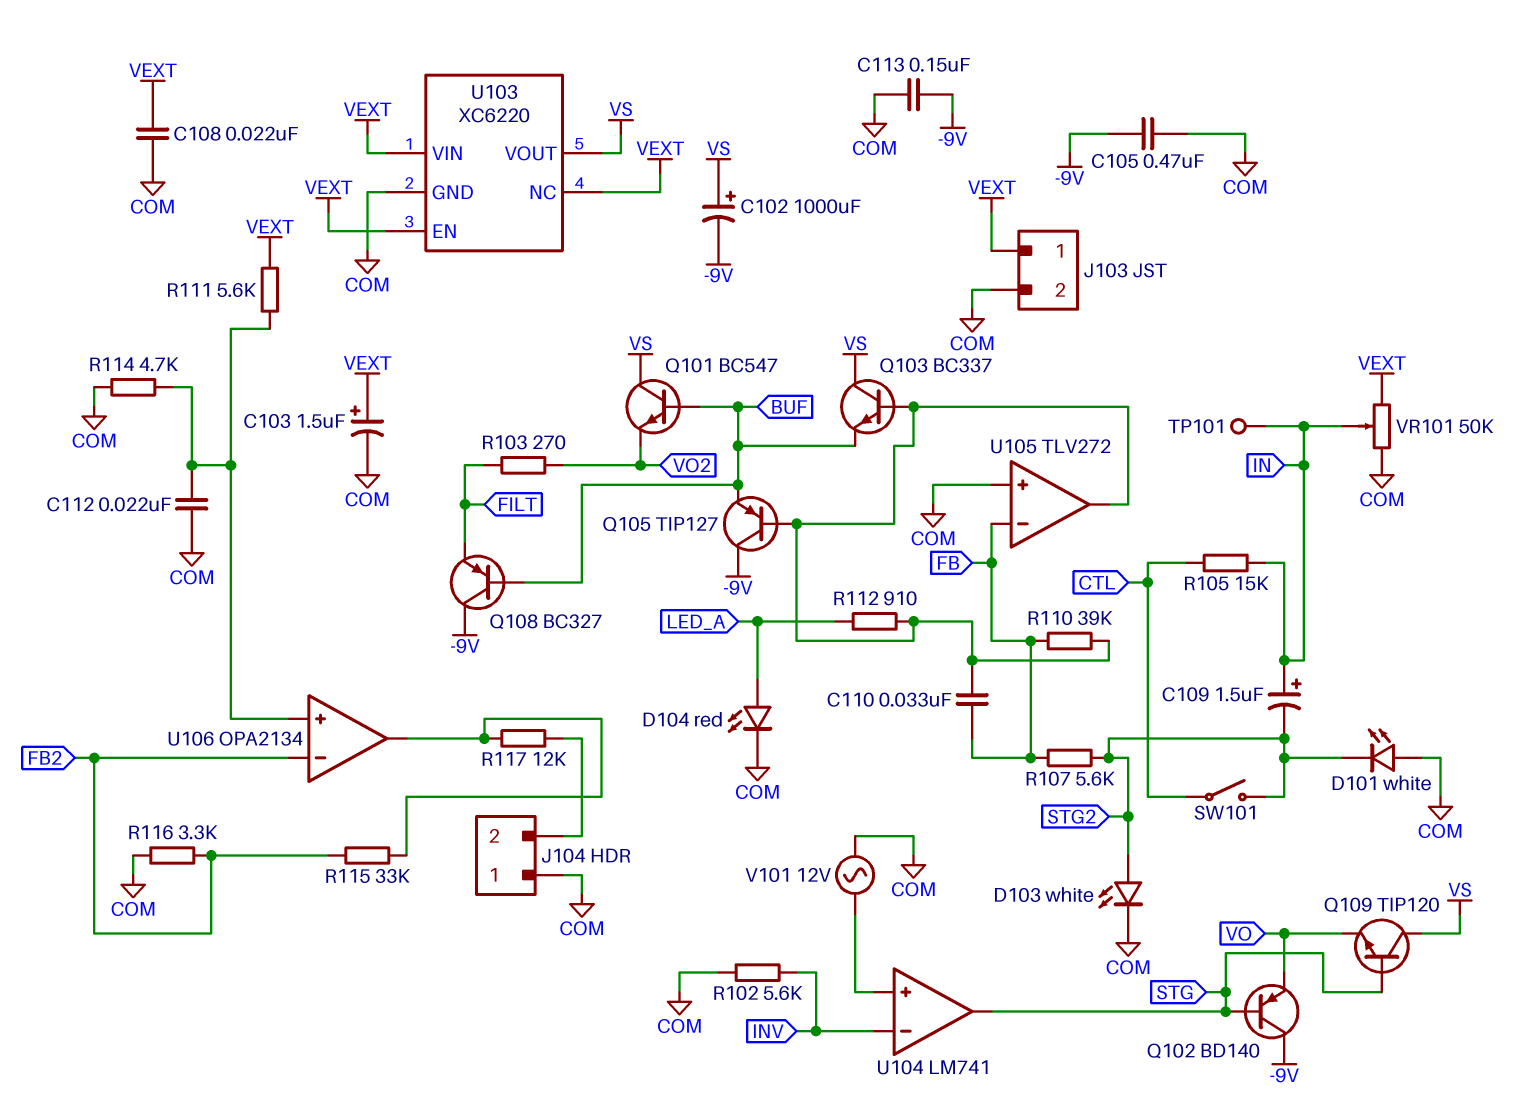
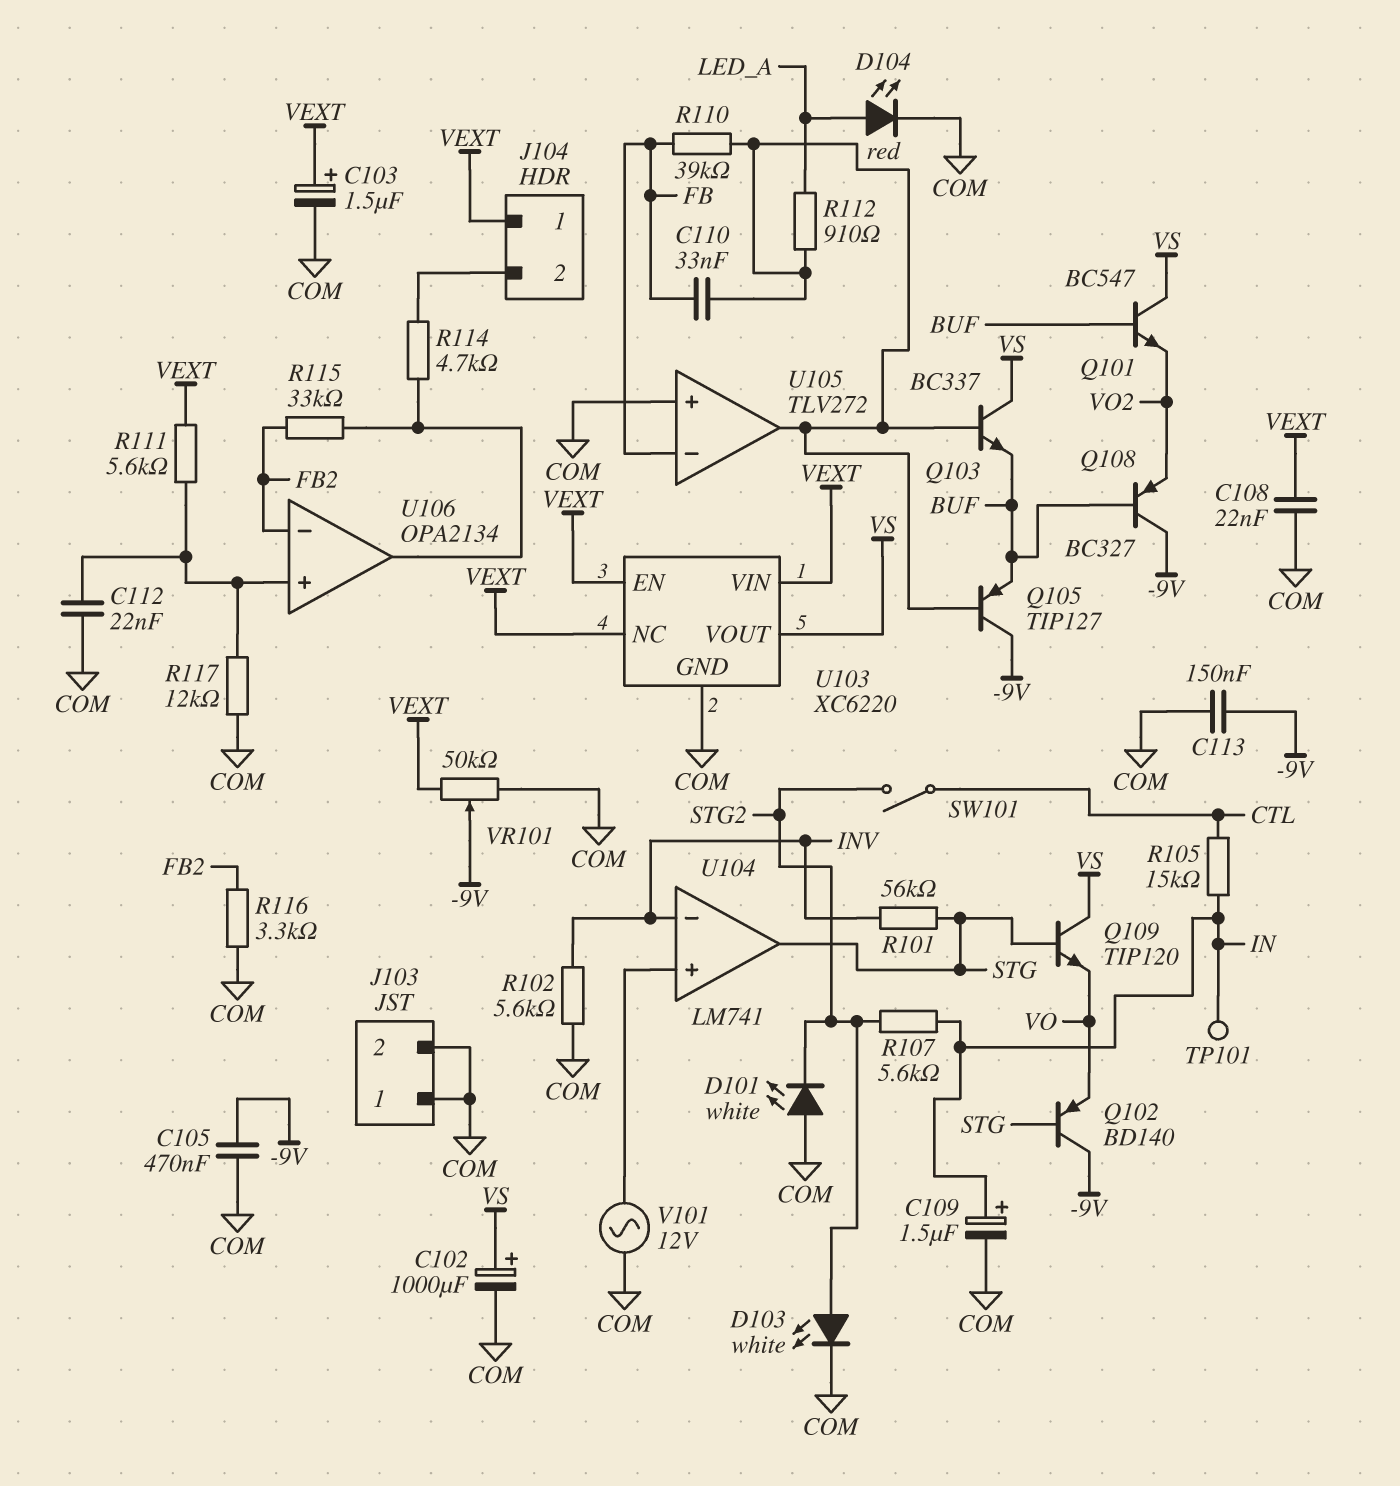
C102: 1000uF (plus VS, minus -9V) -> 1000uF (plus VS, minus COM)
C109: 1.5uF (plus IN, minus STG2) -> 1.5uF (plus IN, minus COM)
J103 pin 1: VEXT -> COM
J104 pin 1: COM -> VEXT
Q108: PNP BC327 (B BUF, C -9V, E FILT) -> PNP BC327 (B BUF, C -9V, E VO2)
R101: none -> 56k (INV, STG)
R103: 270 (FILT, VO2) -> none
R107: 5.6k (FB, STG2) -> 5.6k (IN, STG2)
R114: 4.7k (COM, U106/in+) -> 4.7k (J104/2, U106/out)
R117: 12k (J104/2, U106/out) -> 12k (COM, U106/in+)
VR101: 50k (COM, VEXT, wiper IN) -> 50k (COM, VEXT, wiper -9V)

